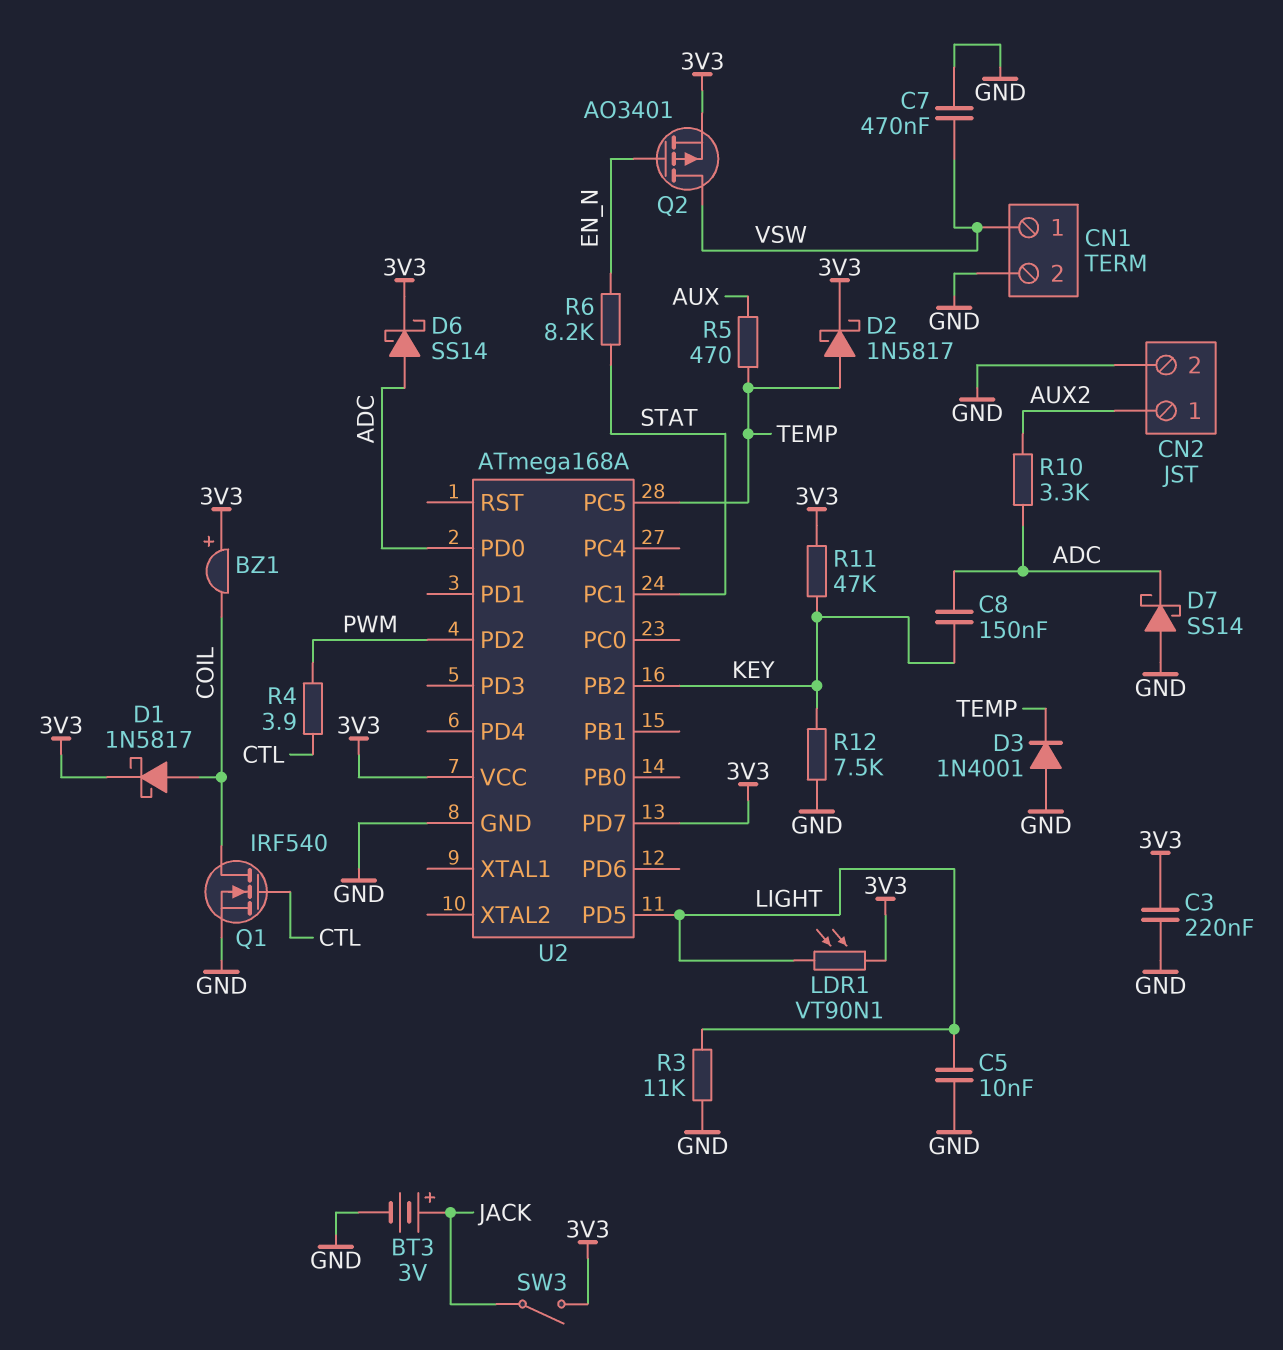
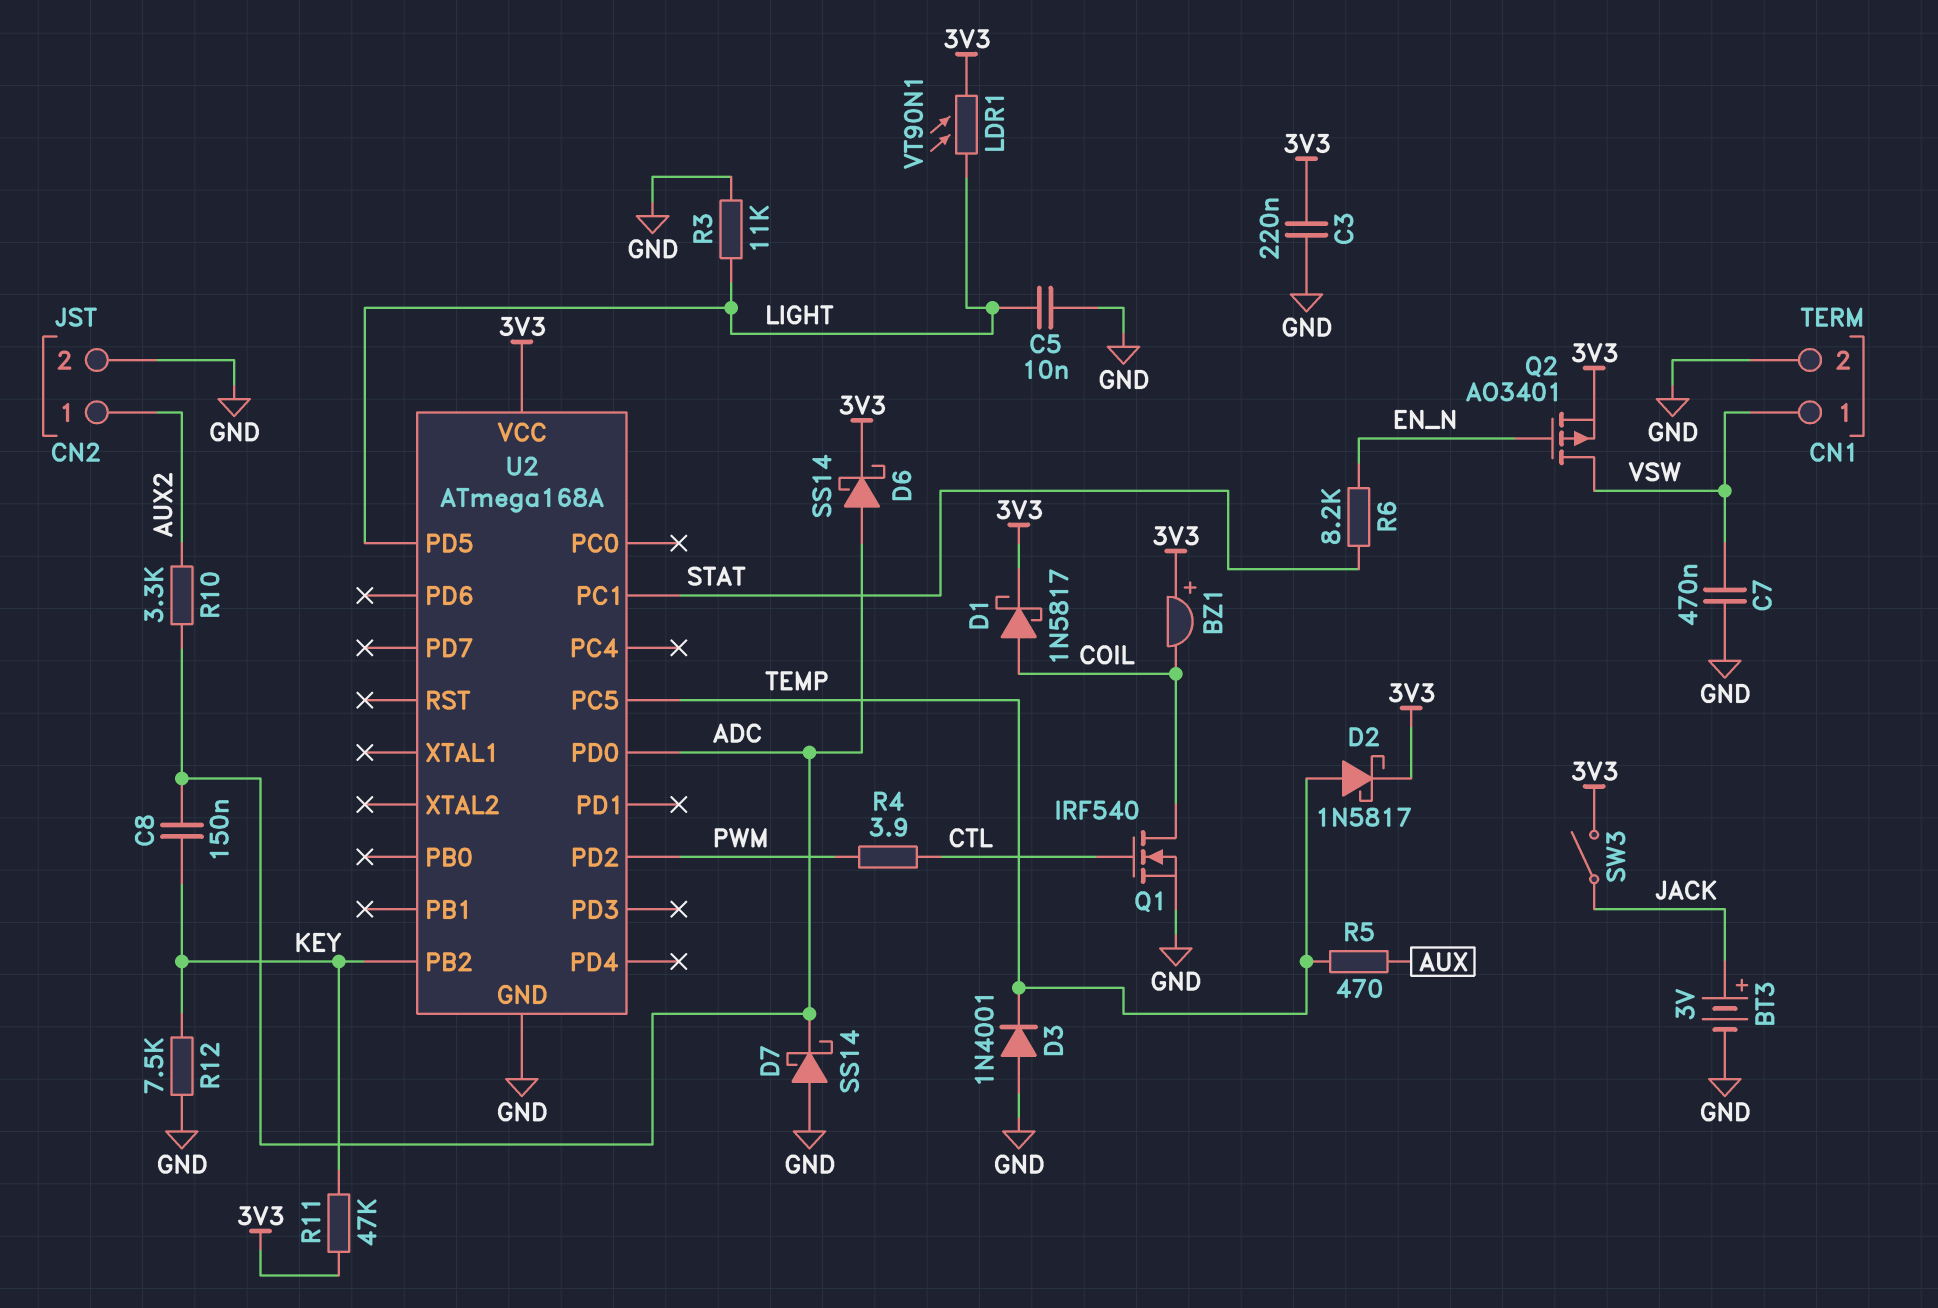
U2 pin PD7: 3V3 -> none

